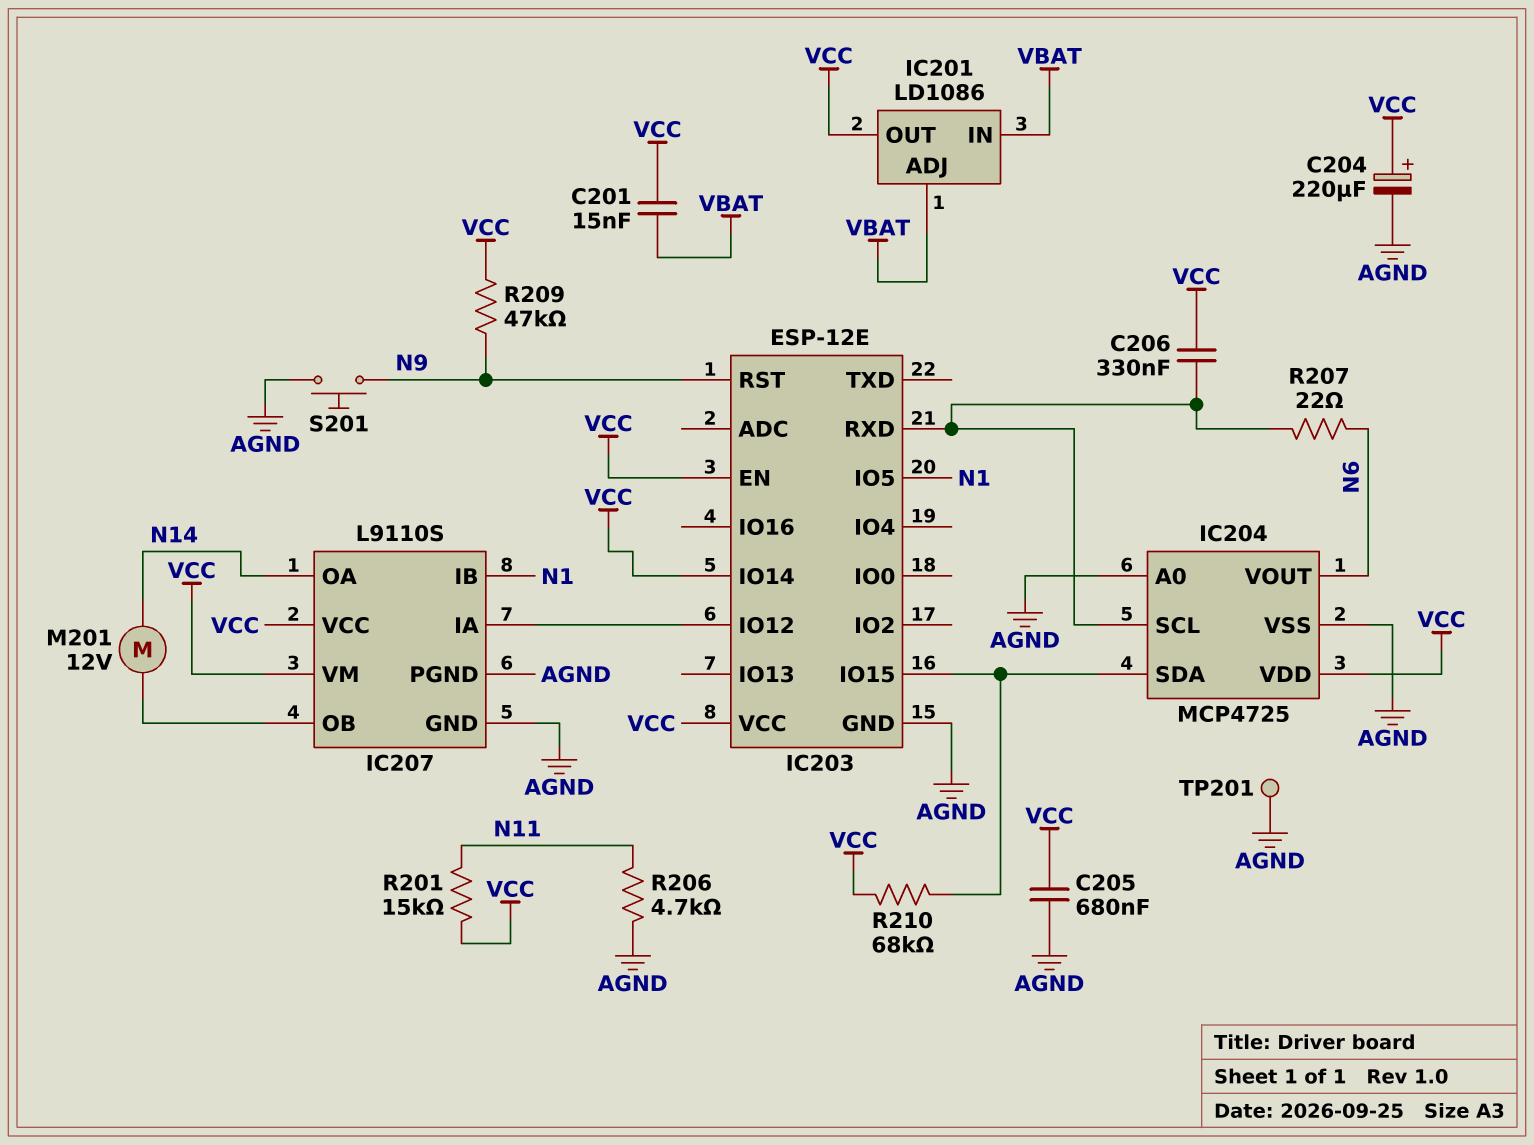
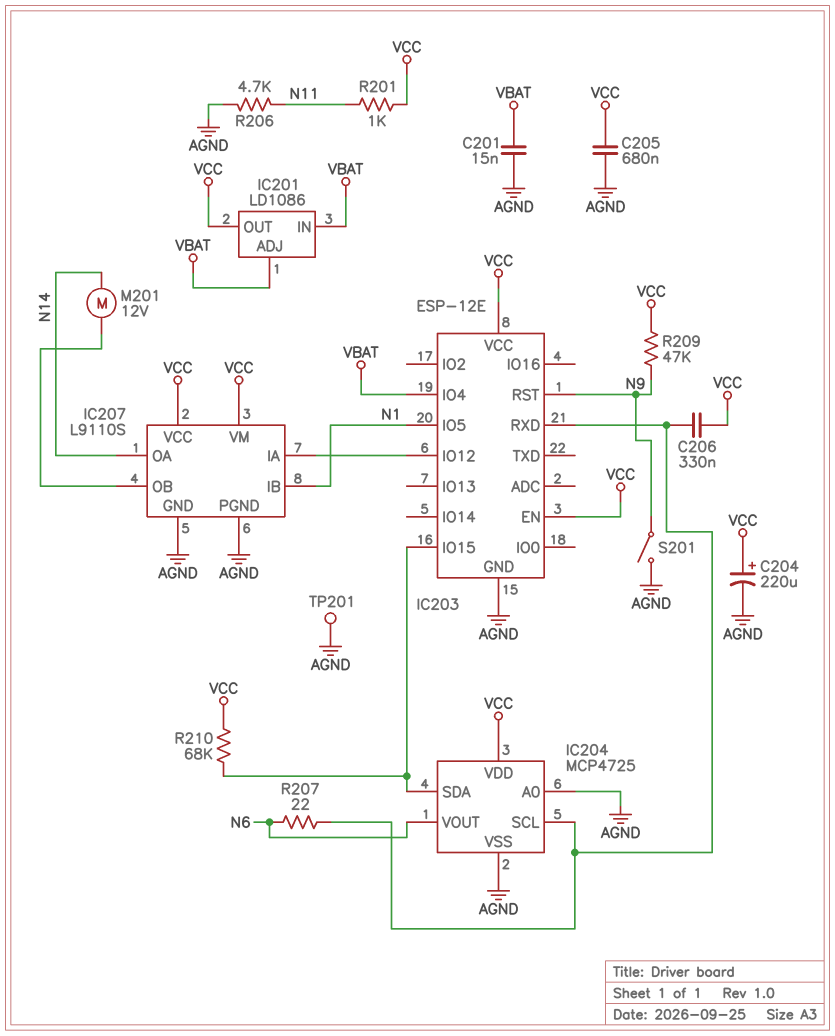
C201: 15nF (VBAT, VCC) -> 15nF (AGND, VBAT)
IC203 pin IO4: none -> VBAT
IC203 pin IO14: VCC -> none
R201: 15k (N11, VCC) -> 1k (N11, VCC)
S201: button (AGND, N9) -> switch (AGND, N9)

